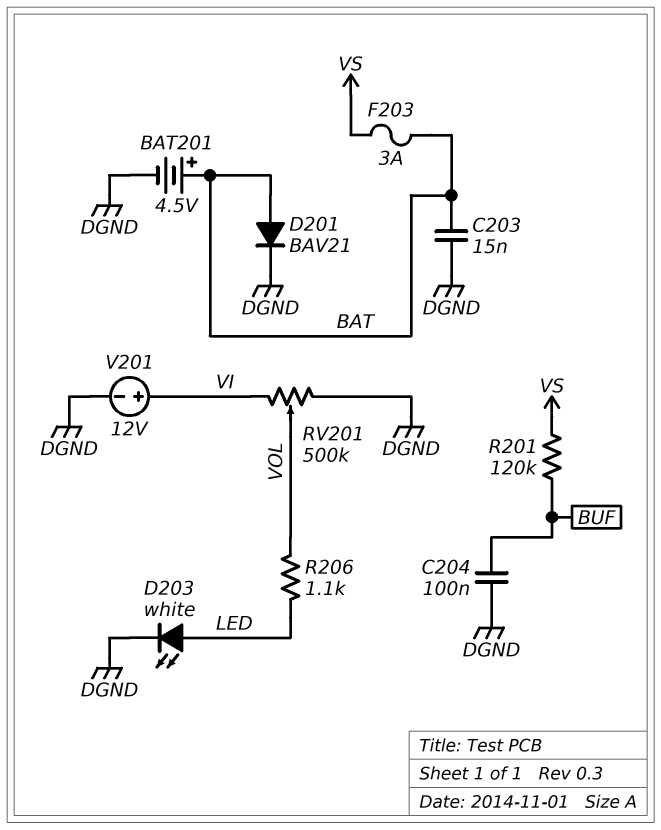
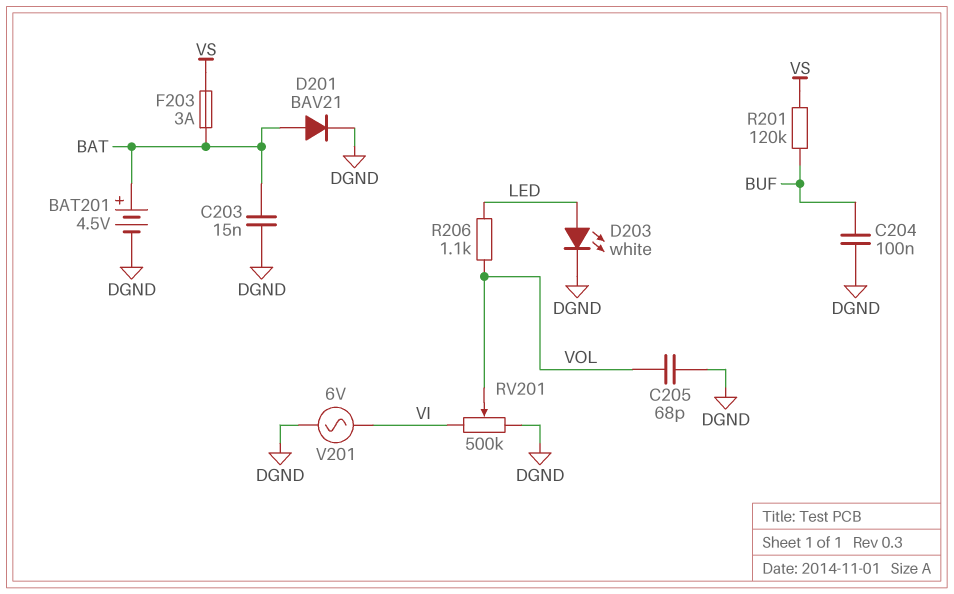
C205: none -> 68pF (DGND, VOL)
V201: 12V (plus VI, minus DGND) -> AC 6V (DGND, VI)

